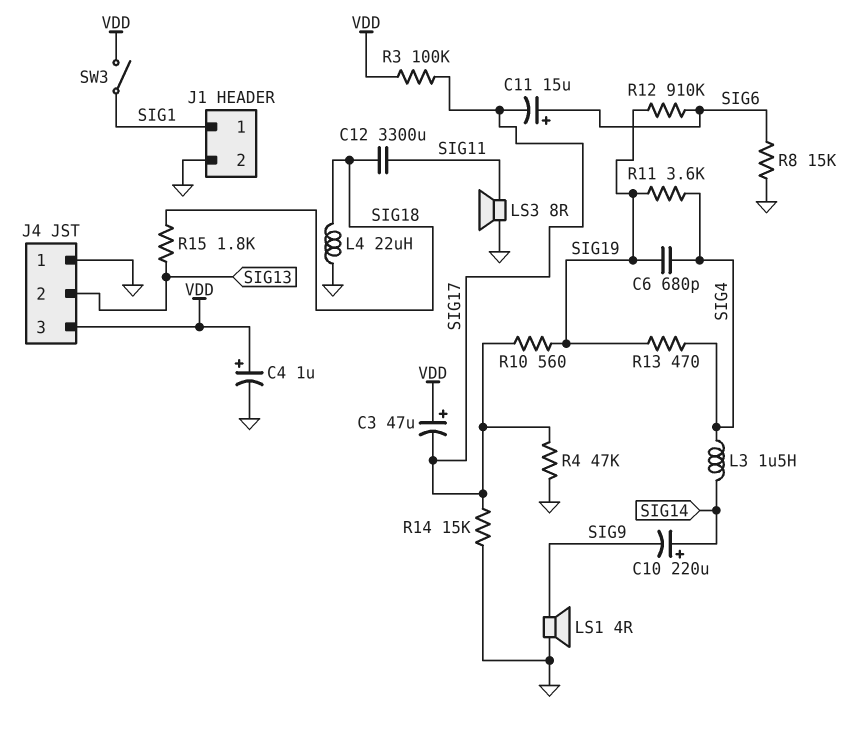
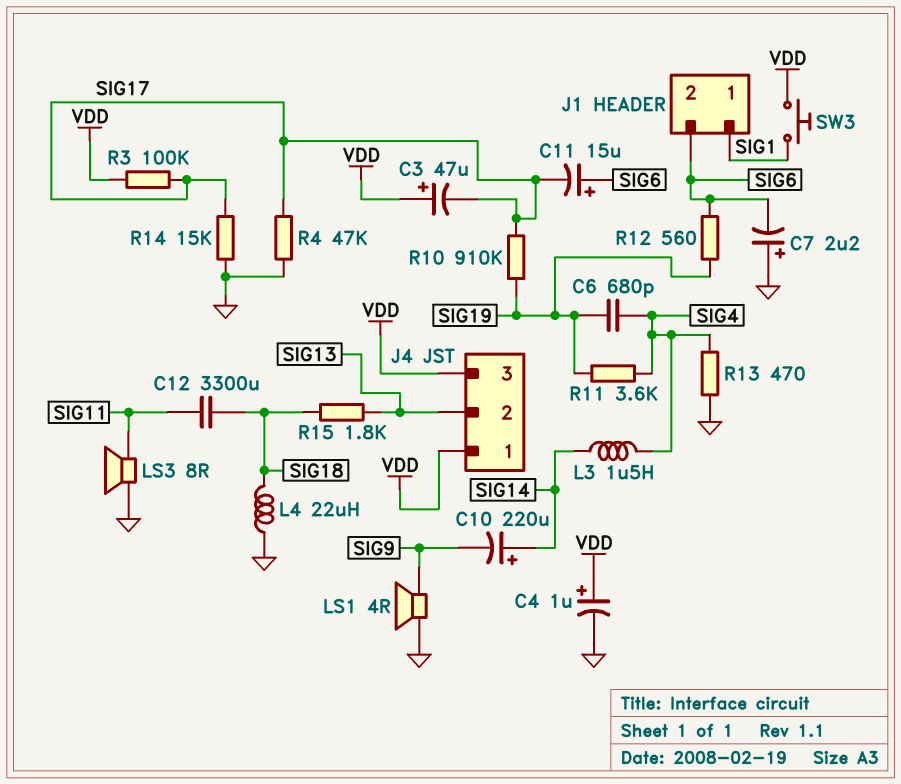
C7: none -> 2.2uF (plus GND, minus SIG6)
J1 pin 2: GND -> SIG6
J4 pin 1: GND -> VDD
R8: 15k (GND, SIG6) -> none
R10: 560 (SIG17, SIG19) -> 910k (SIG17, SIG19)
R12: 910k (SIG6, SIG19) -> 560 (SIG6, SIG19)
R13: 470 (SIG4, SIG19) -> 470 (GND, SIG4)
SW3: switch (SIG1, VDD) -> button (SIG1, VDD)

